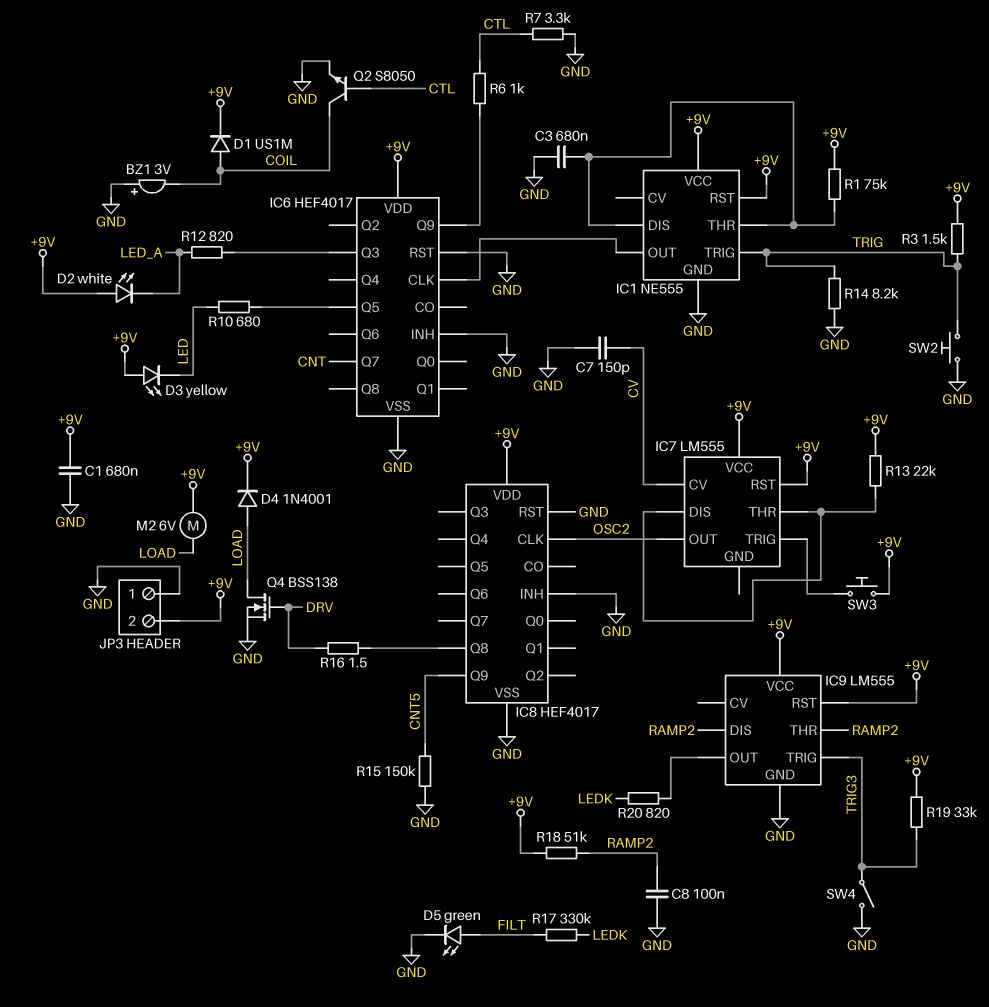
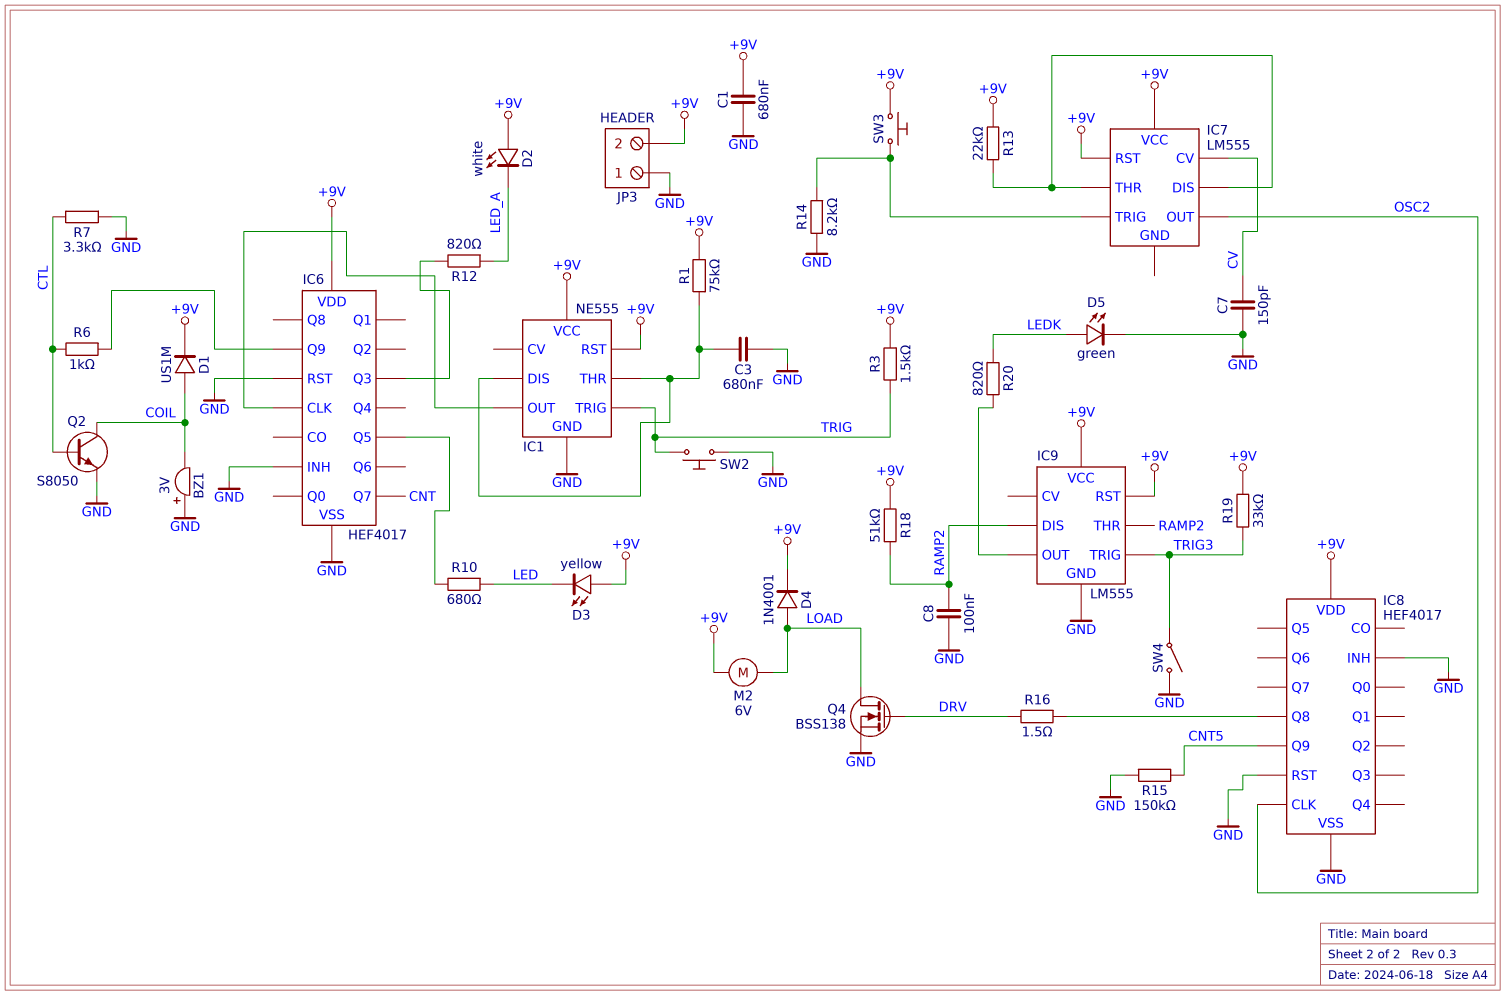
D5: LED green (A FILT, K GND) -> LED green (A LEDK, K GND)
R14: 8.2k (GND, TRIG) -> 8.2k (GND, IC7/TRIG)
R17: 330k (FILT, LEDK) -> none

